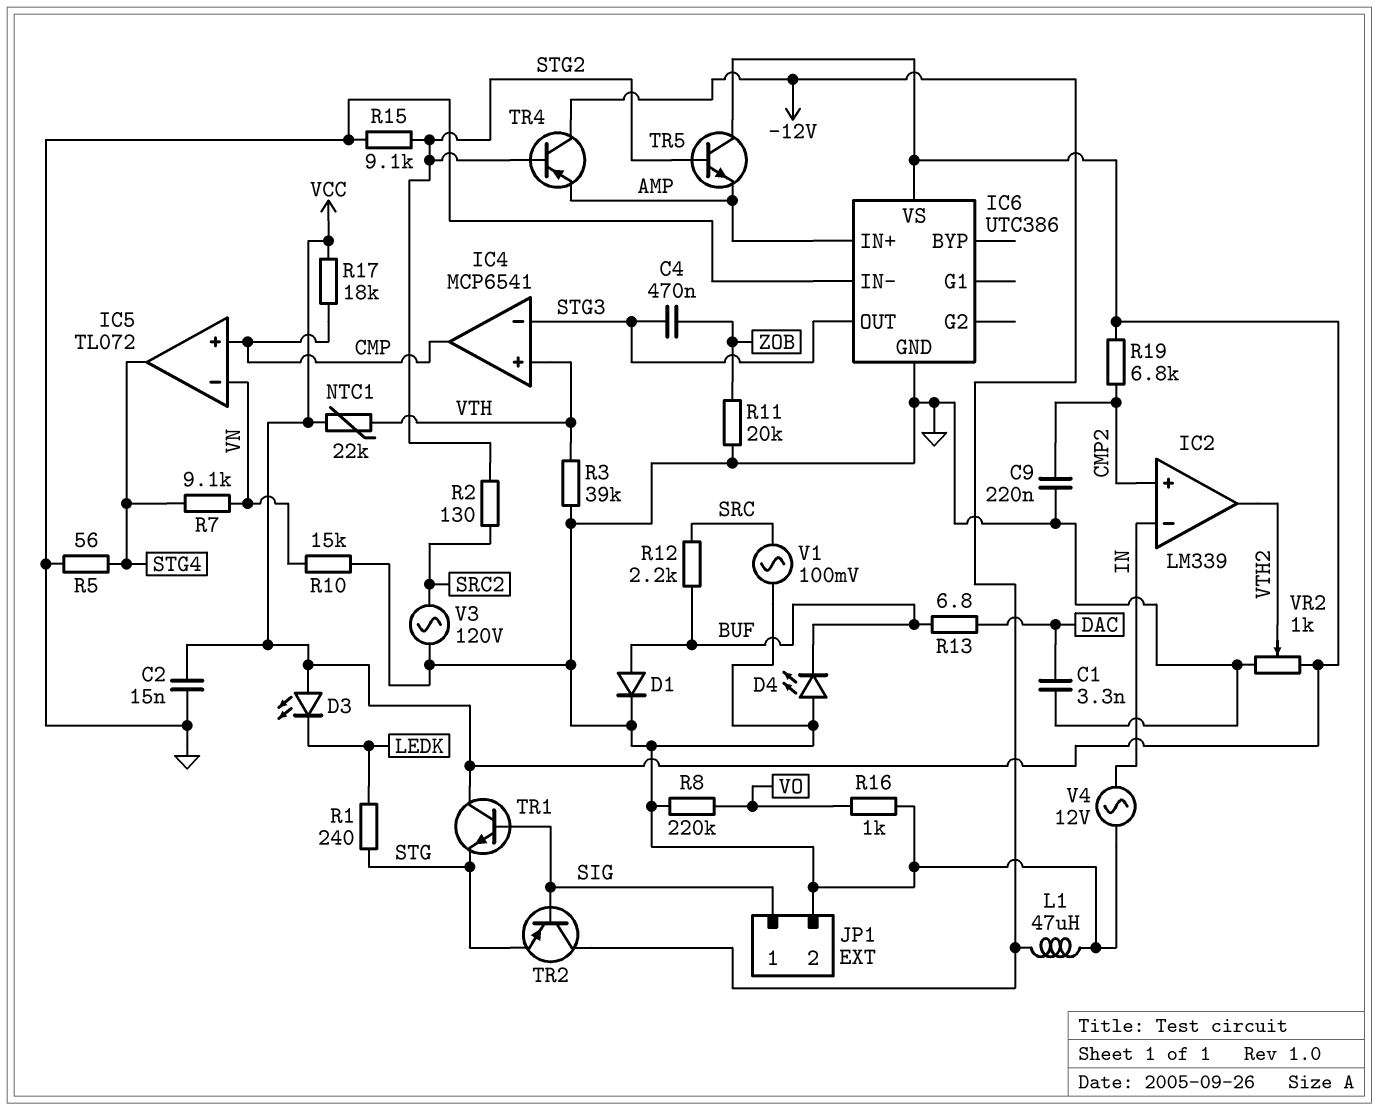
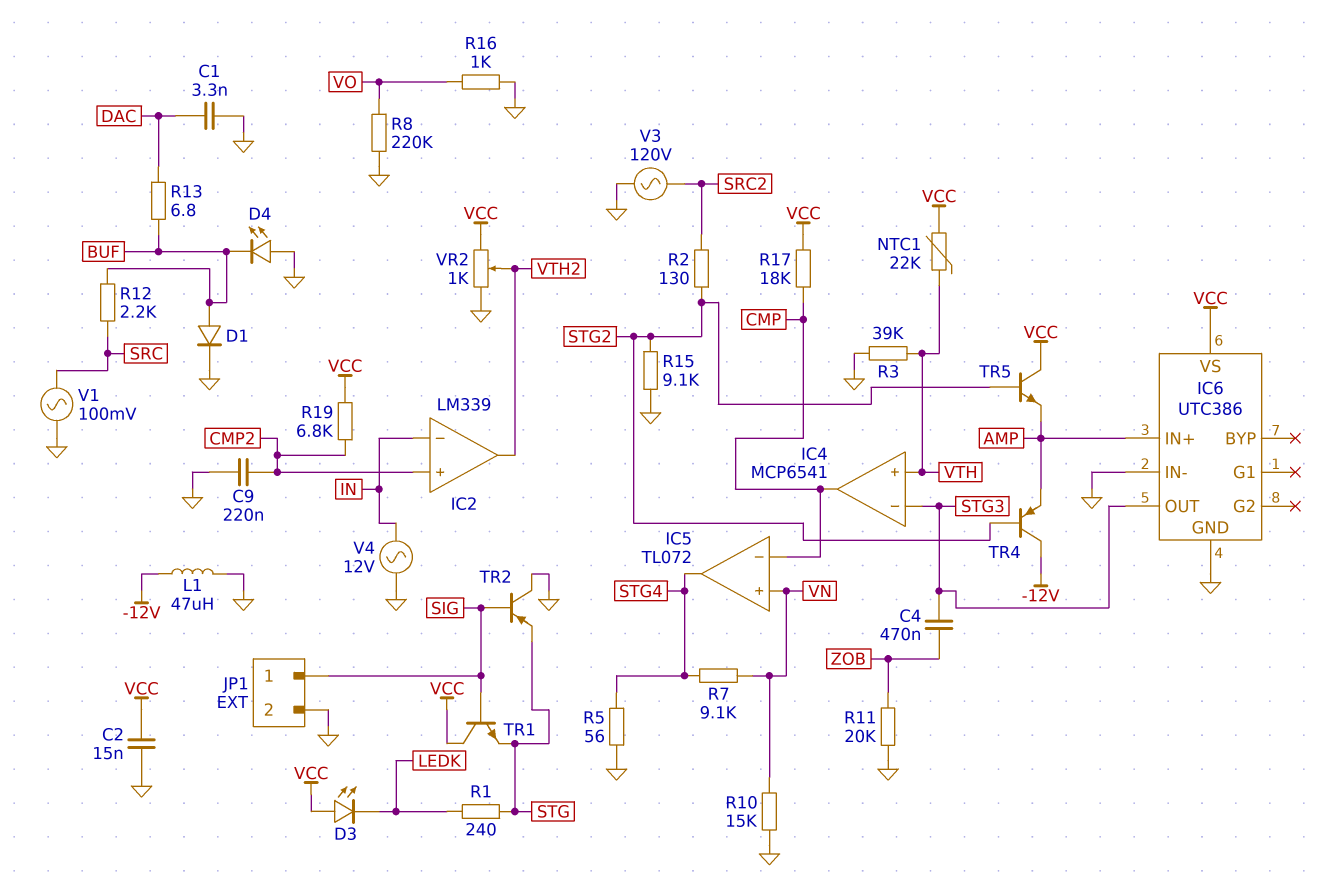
IC5 pin in+: CMP -> VN
IC5 pin in-: VN -> CMP
TR2: PNP (B SIG, C -12V, E STG) -> PNP (B SIG, C GND, E STG)

